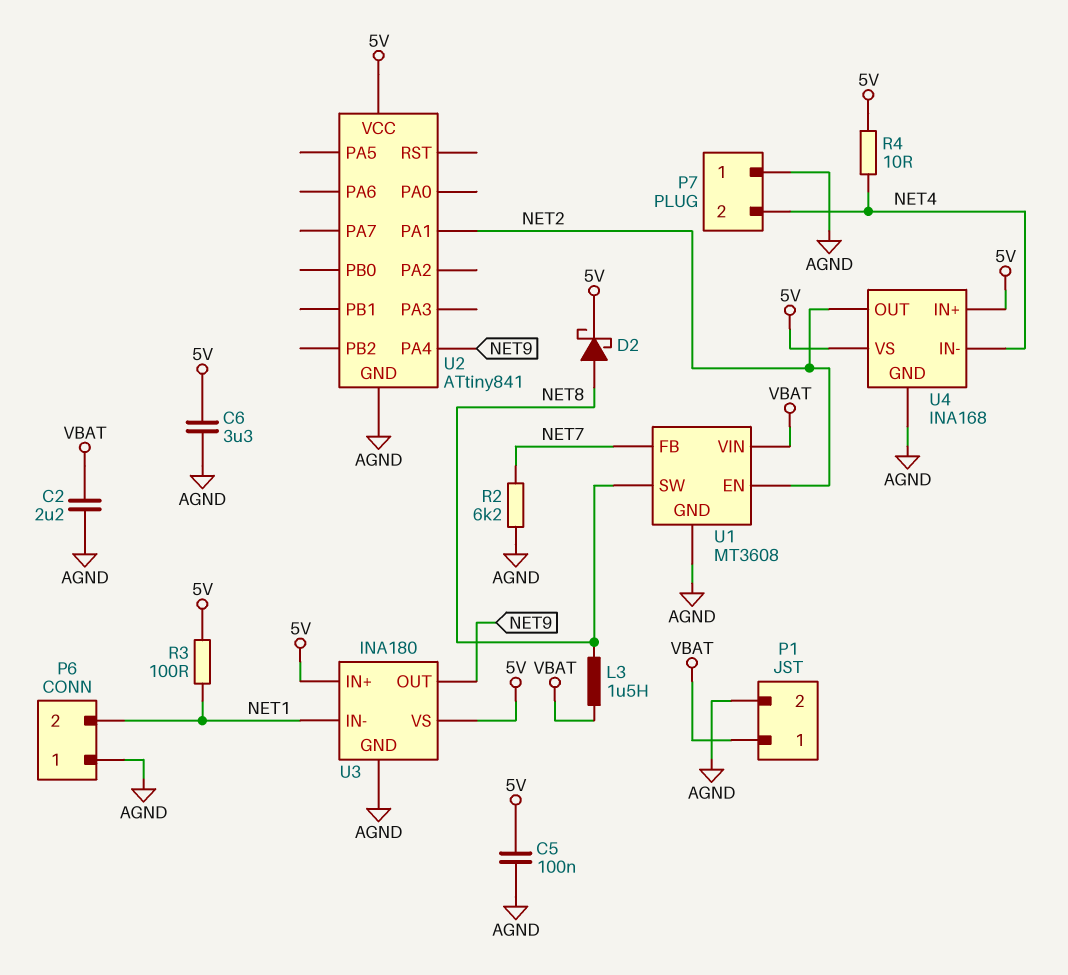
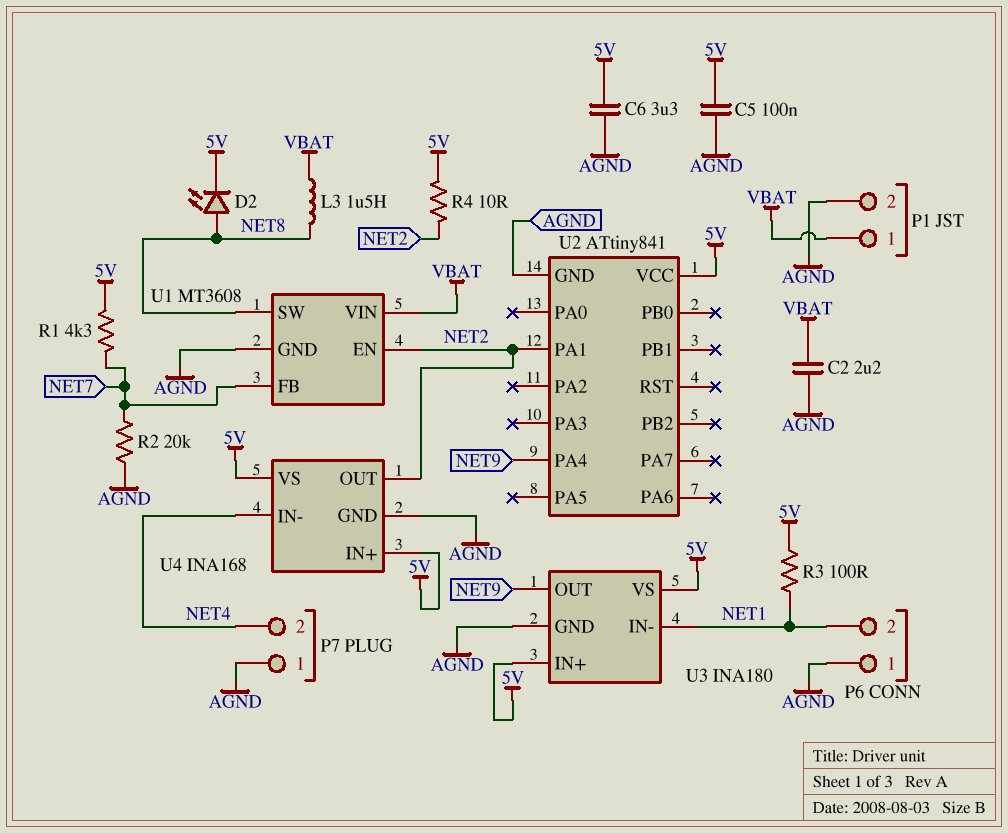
D2: schottky (A NET8, K 5V) -> LED (A NET8, K 5V)
R1: none -> 4.3k (5V, NET7)
R2: 6.2k (AGND, NET7) -> 20k (AGND, NET7)
R4: 10 (5V, NET4) -> 10 (5V, NET2)

